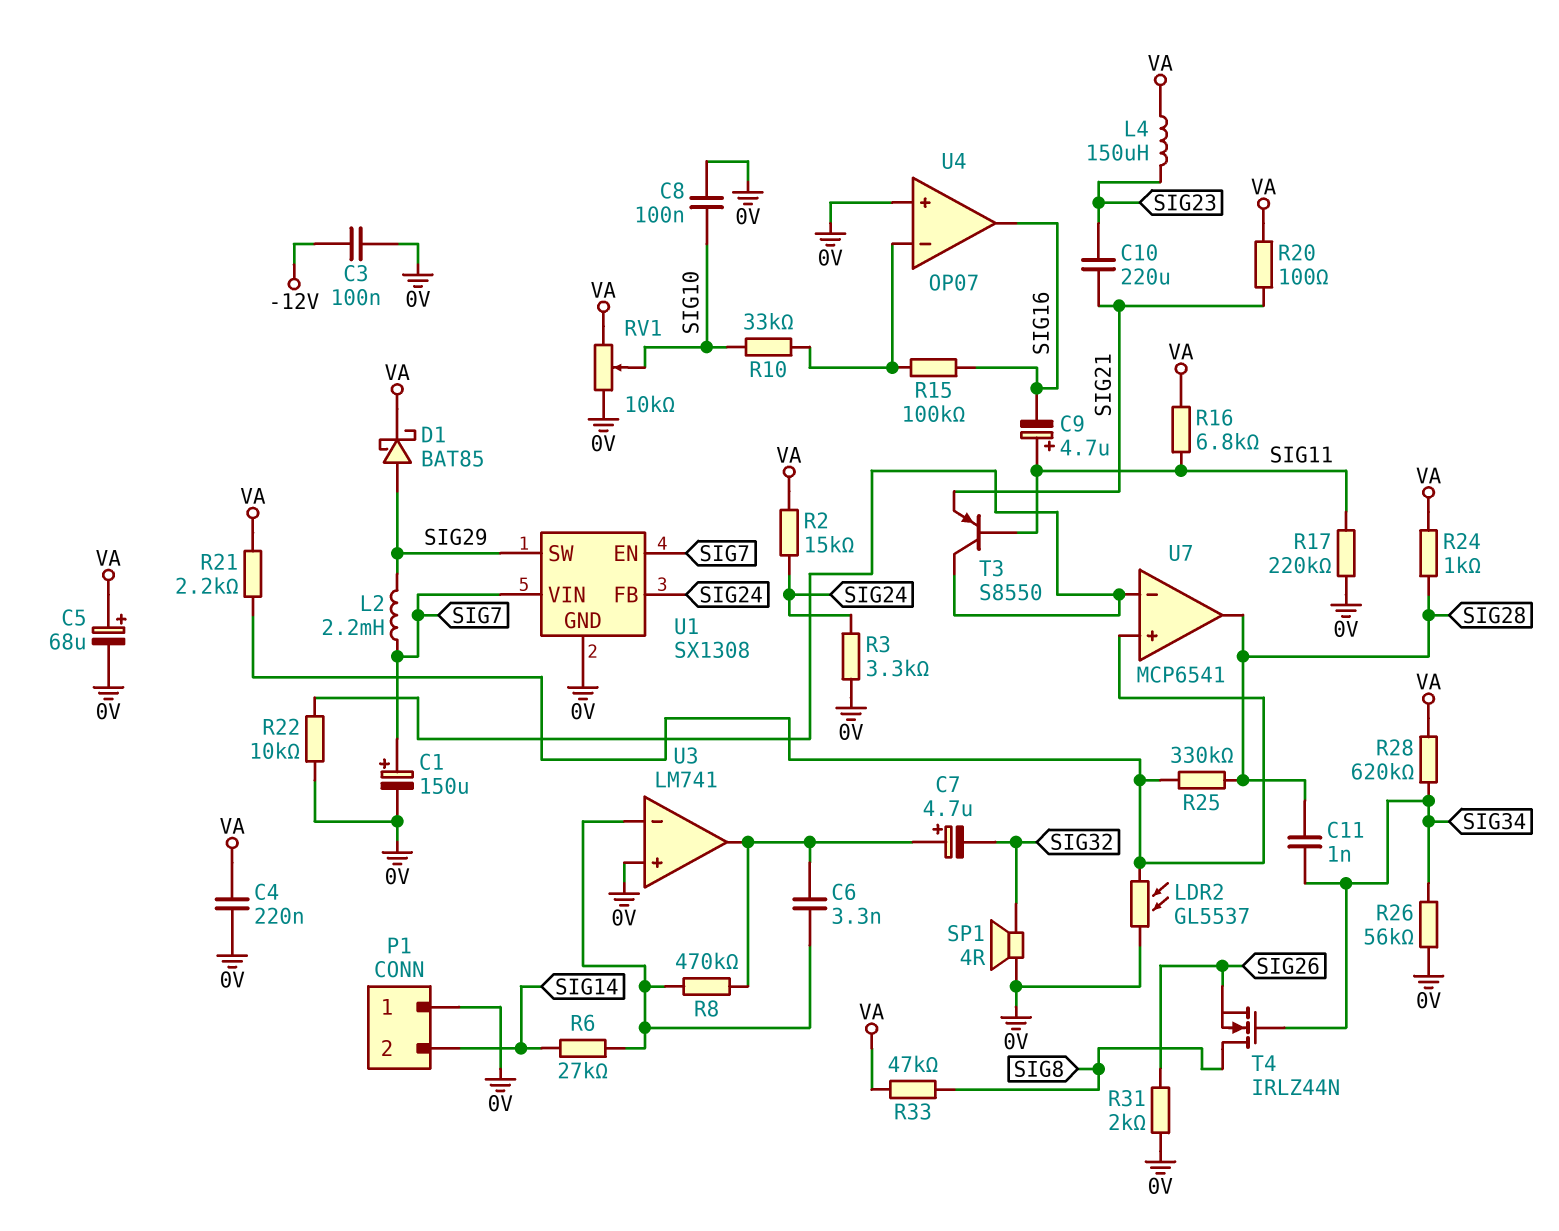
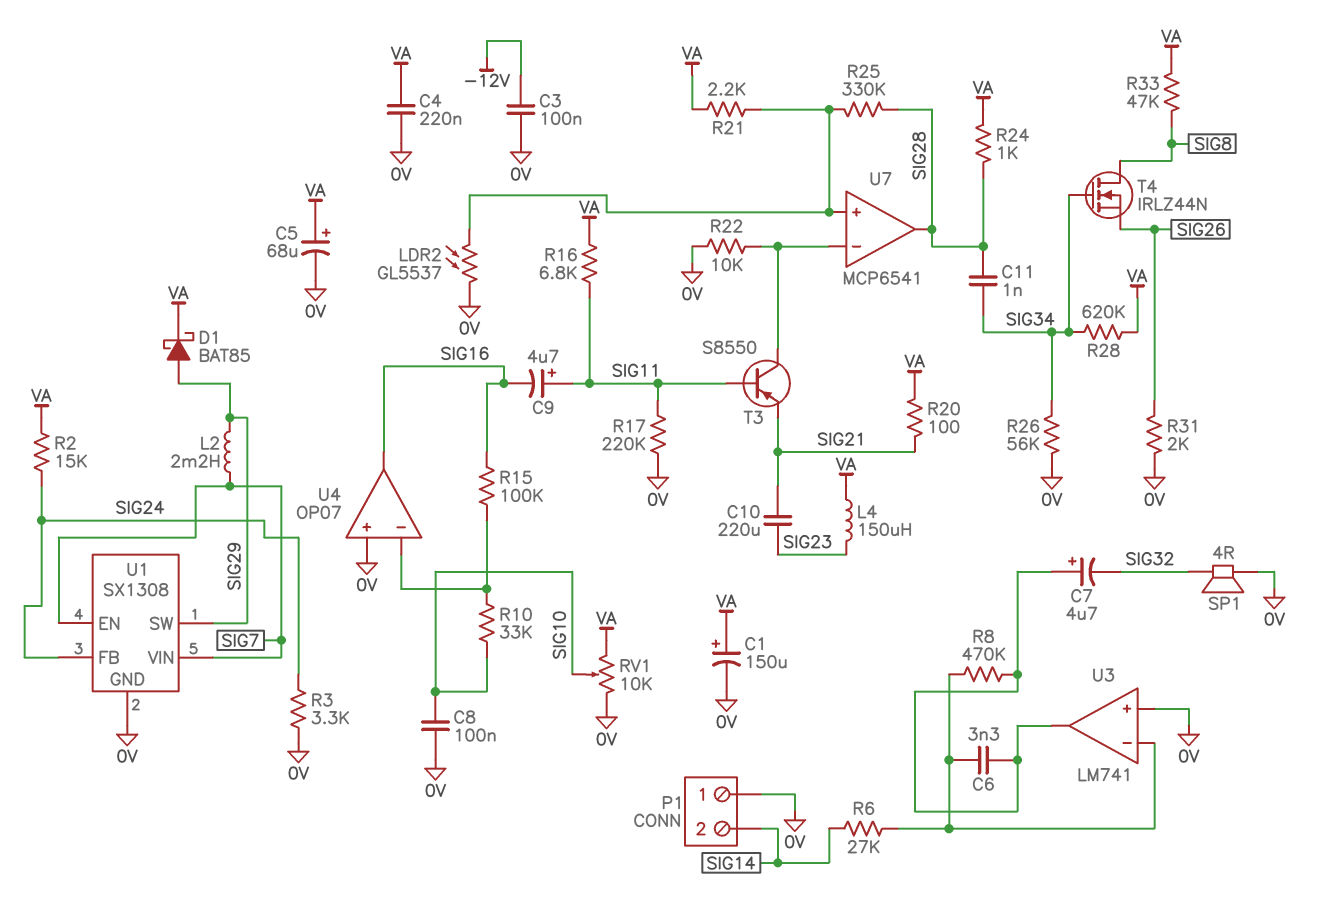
C1: 150uF (plus SIG7, minus 0V) -> 150uF (plus VA, minus 0V)

